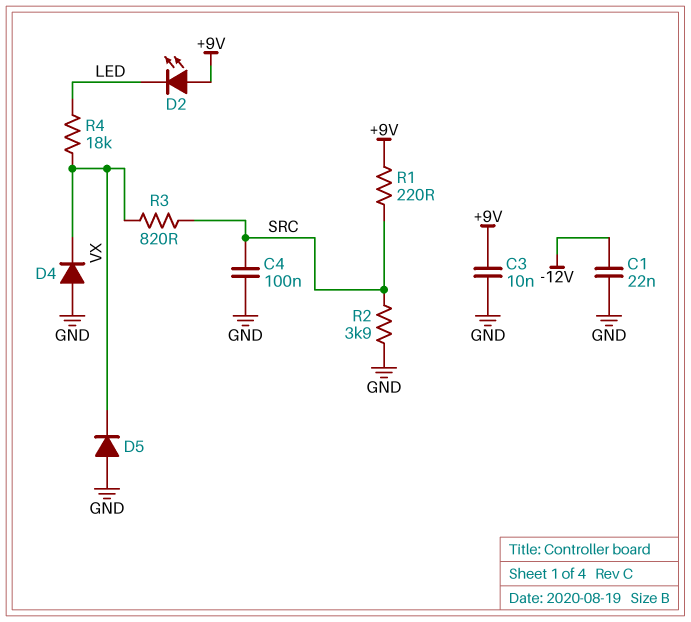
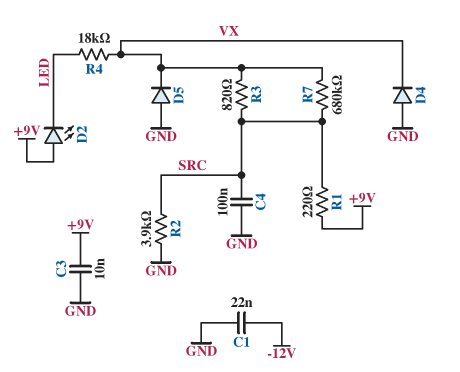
R7: none -> 680k (SRC, VX)

